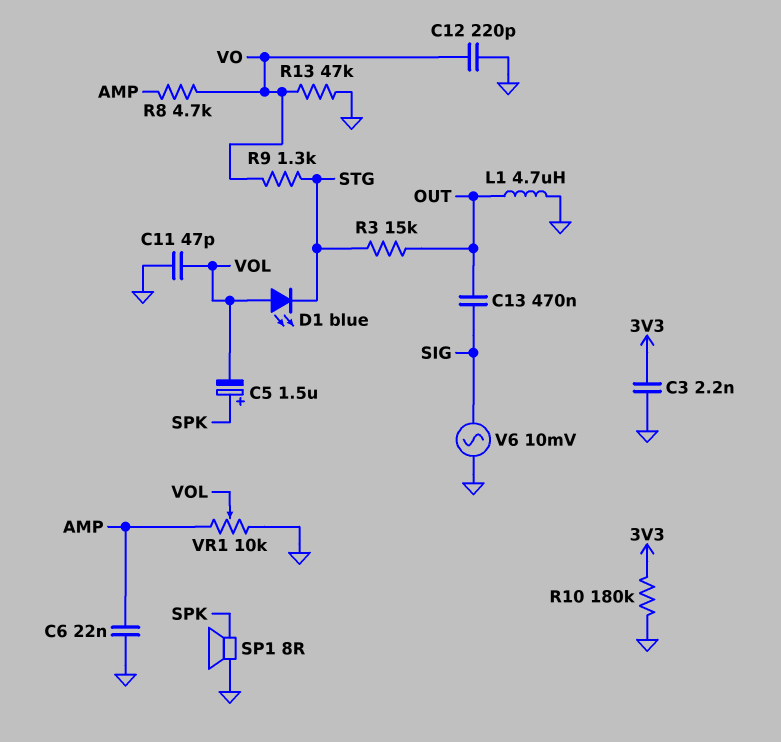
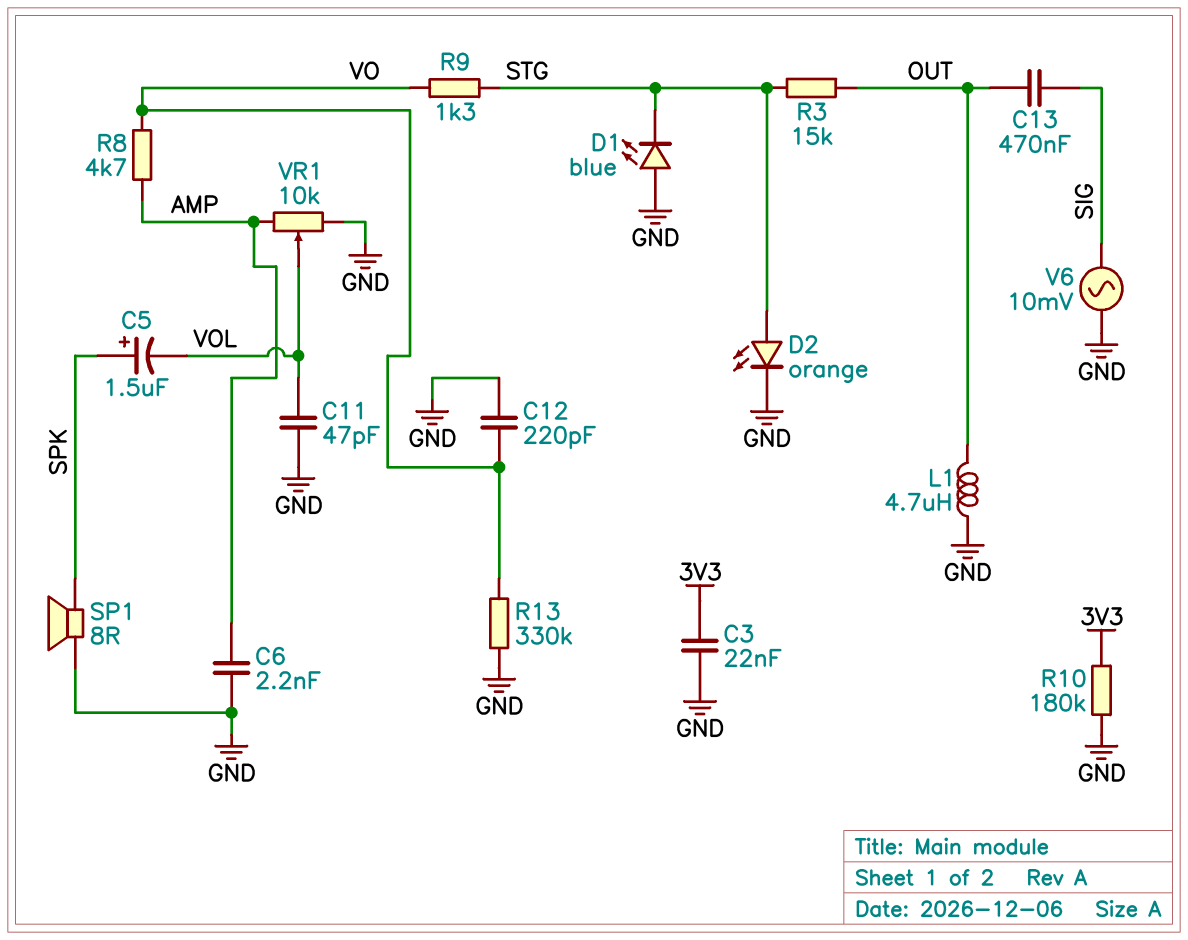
C3: 2.2nF (3V3, GND) -> 22nF (3V3, GND)
C6: 22nF (AMP, GND) -> 2.2nF (AMP, GND)
D1: LED blue (A VOL, K STG) -> LED blue (A GND, K STG)
D2: none -> LED orange (A STG, K GND)
R13: 47k (GND, VO) -> 330k (GND, VO)

